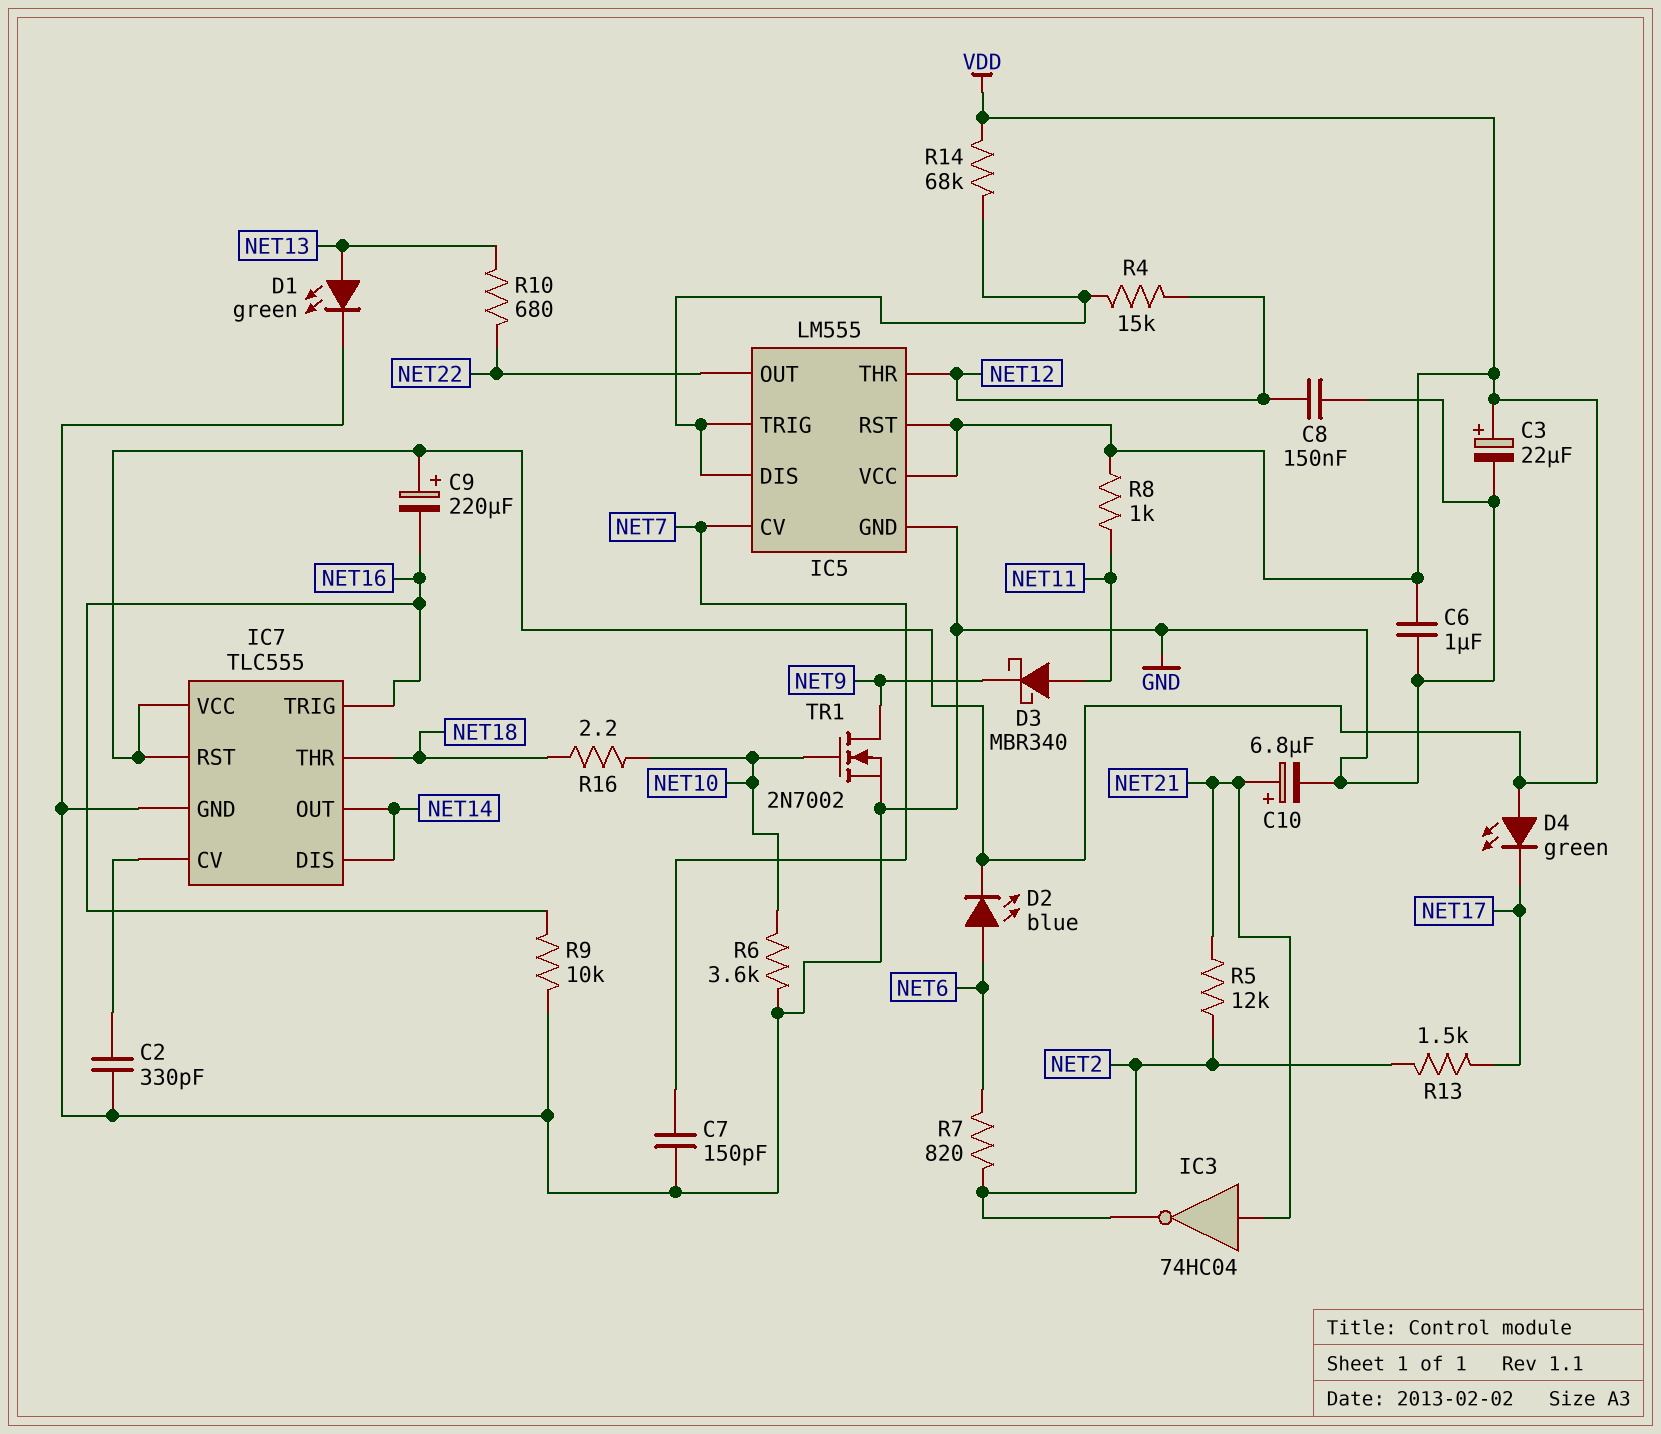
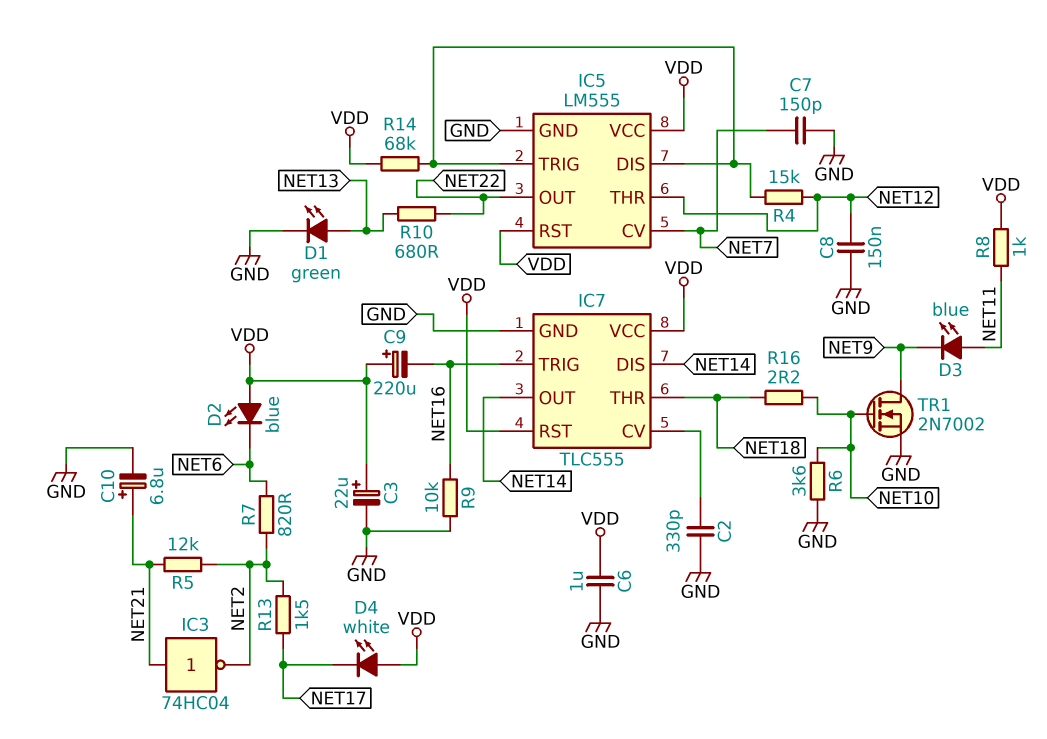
D2: LED blue (A NET6, K VDD) -> LED blue (A VDD, K NET6)
D3: schottky MBR340 (A NET11, K NET9) -> LED blue (A NET11, K NET9)
D4: LED green (A VDD, K NET17) -> LED white (A VDD, K NET17)

